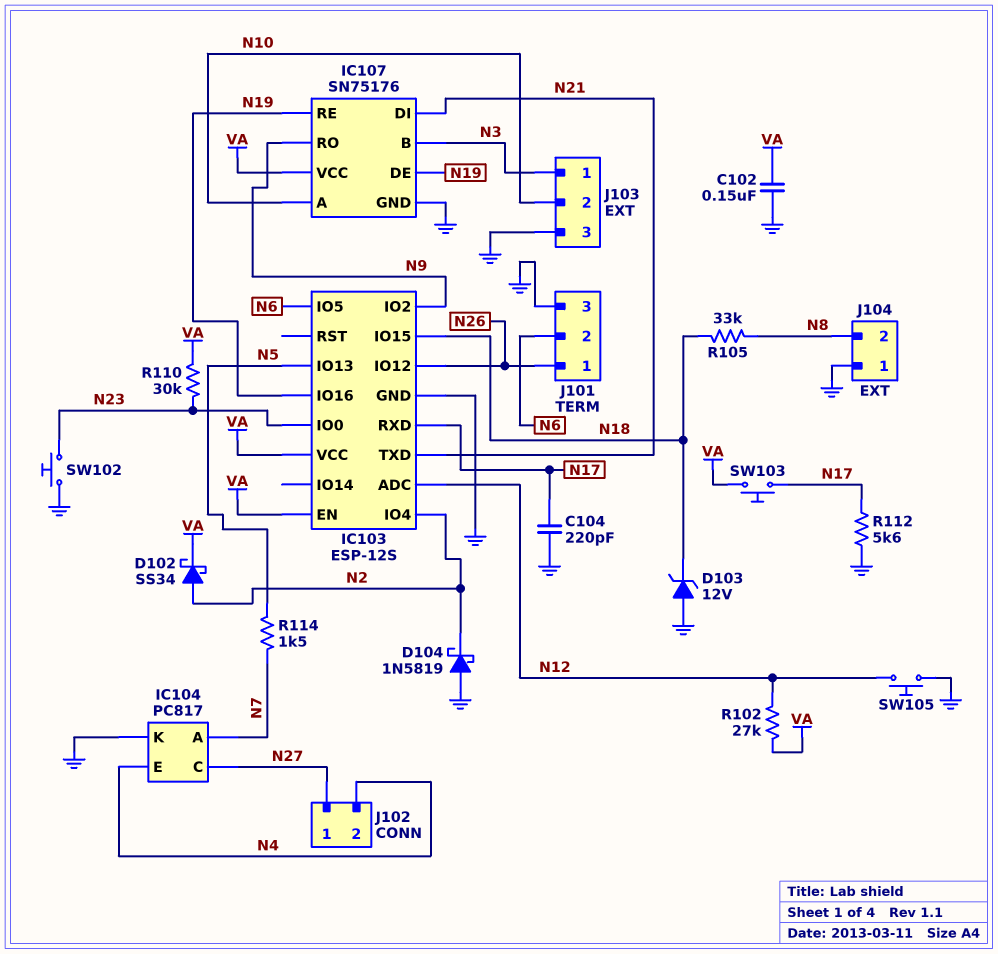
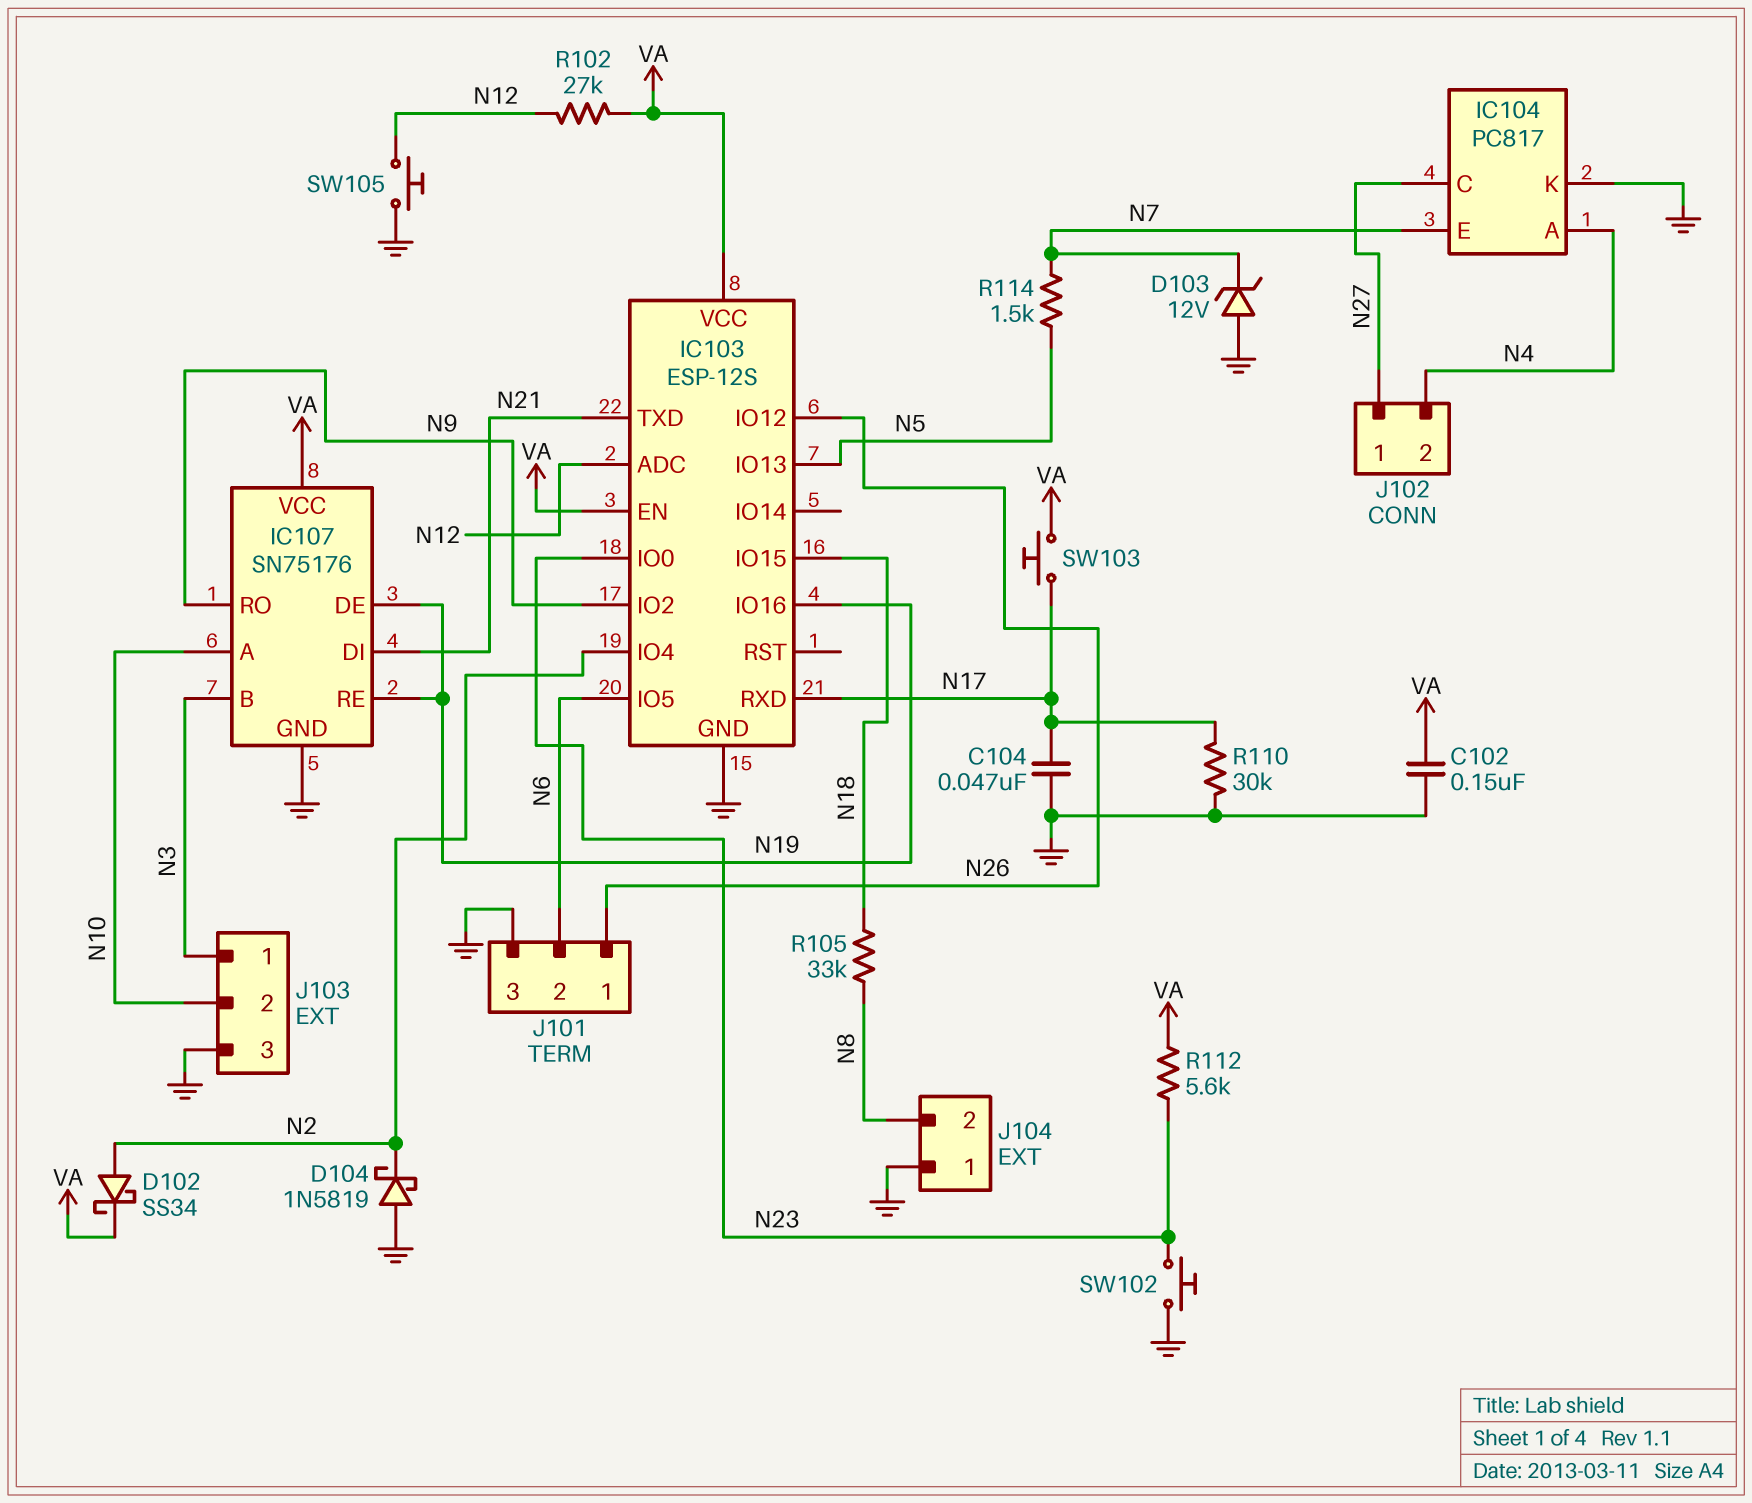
C104: 220pF (GND, N17) -> 47nF (GND, N17)
D103: zener 12V (A GND, K N18) -> zener 12V (A GND, K N7)
IC104 pin A: N7 -> N4
IC104 pin E: N4 -> N7
R110: 30k (N23, VA) -> 30k (GND, N17)
R112: 5.6k (GND, N17) -> 5.6k (N23, VA)

